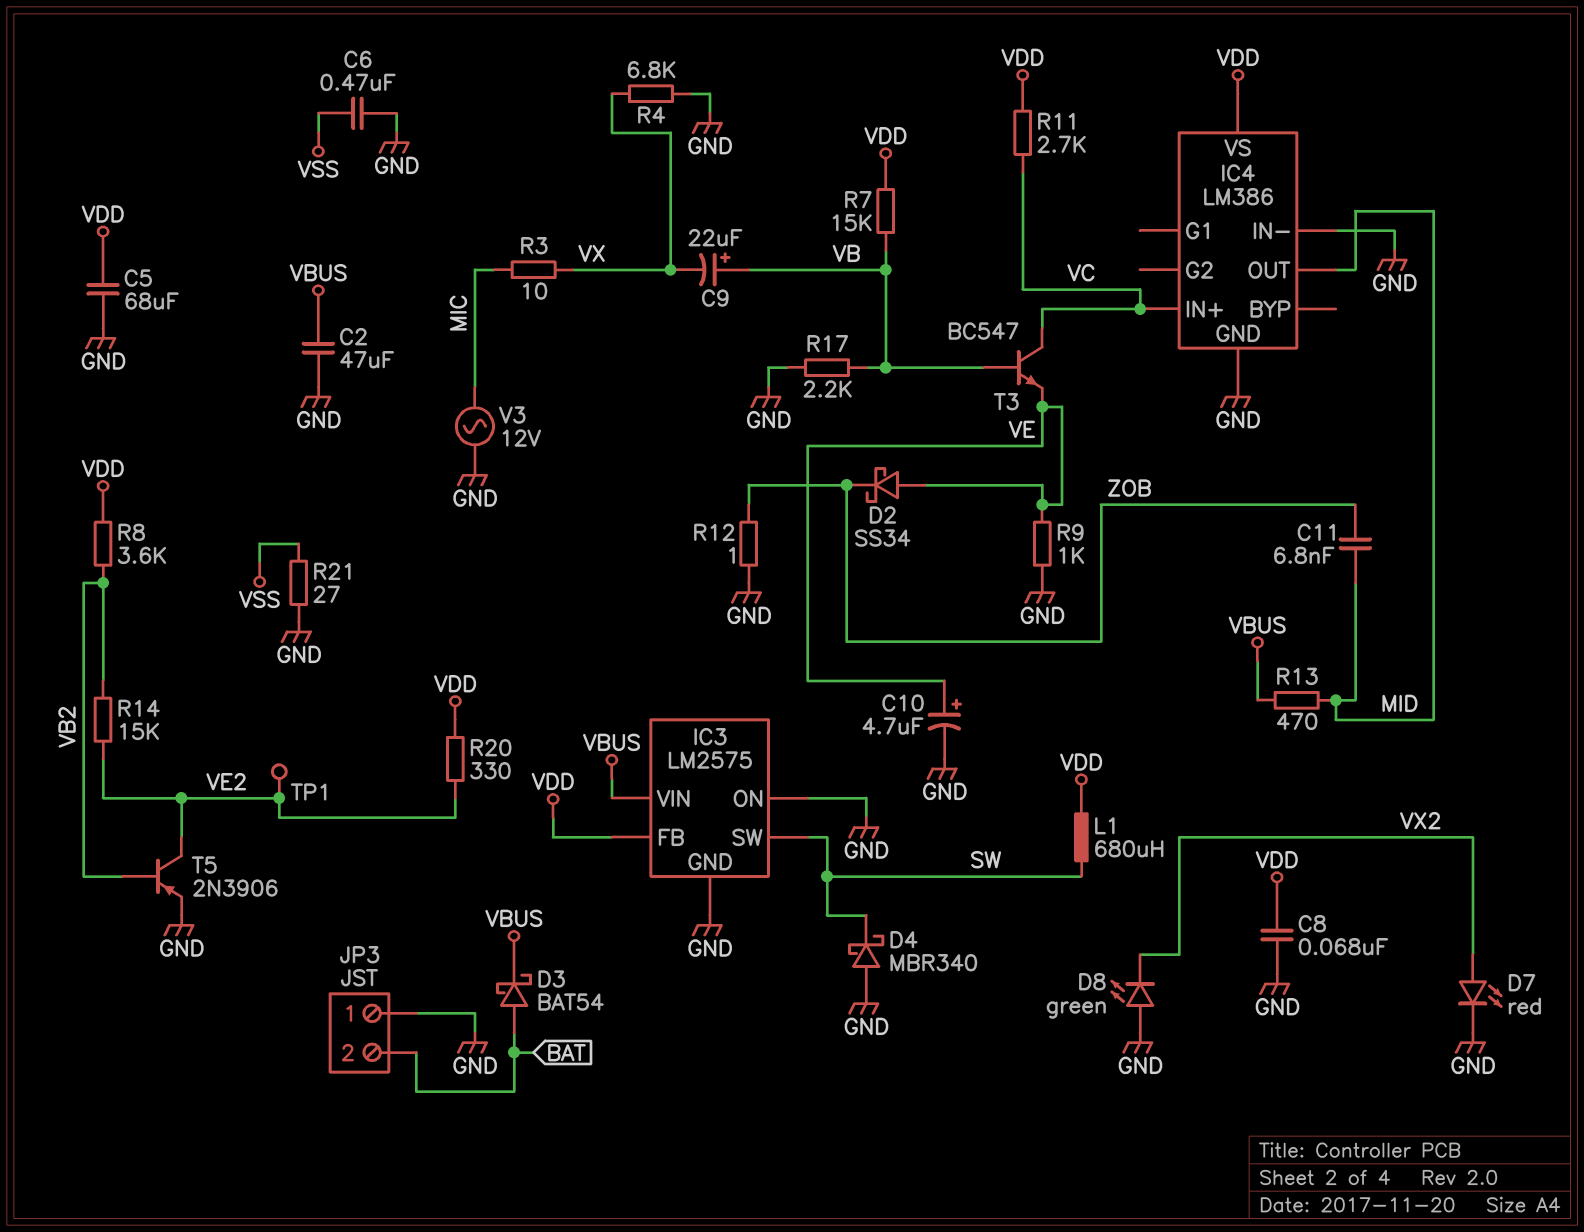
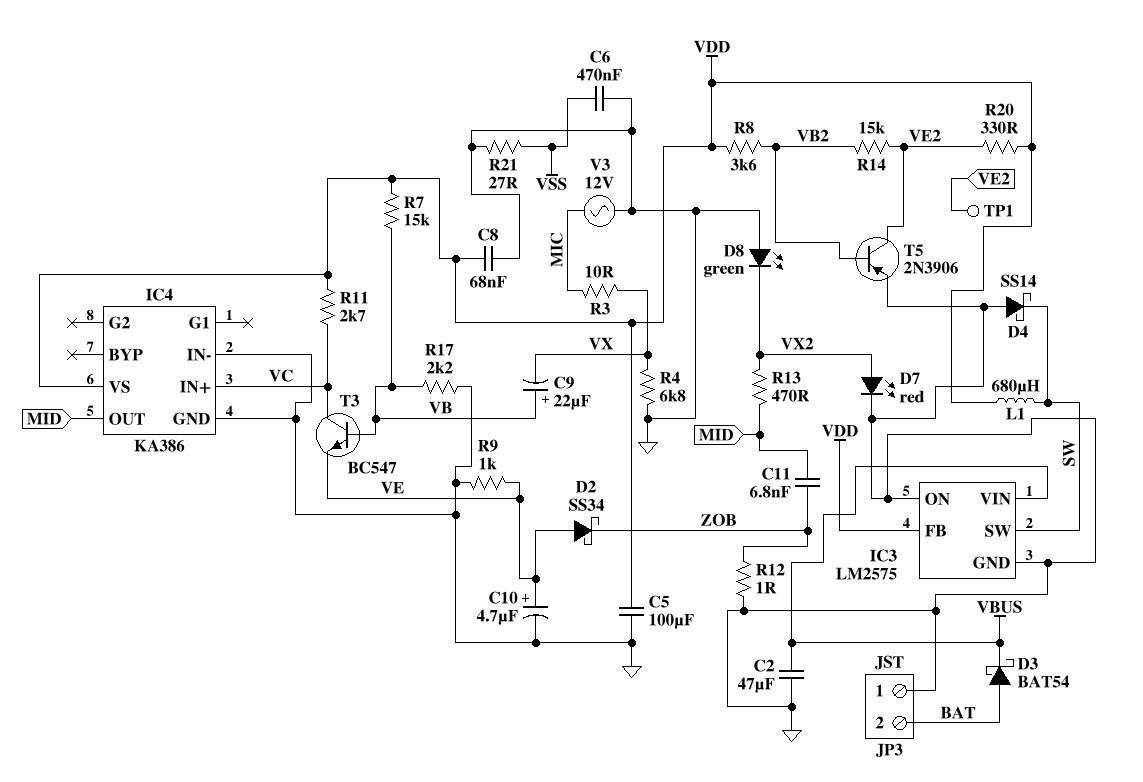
C5: 68uF (GND, VDD) -> 100uF (GND, VDD)
D4: schottky MBR340 (A GND, K SW) -> schottky SS14 (A GND, K SW)
IC4: LM386 -> KA386
R13: 470 (MID, VBUS) -> 470 (MID, VX2)

